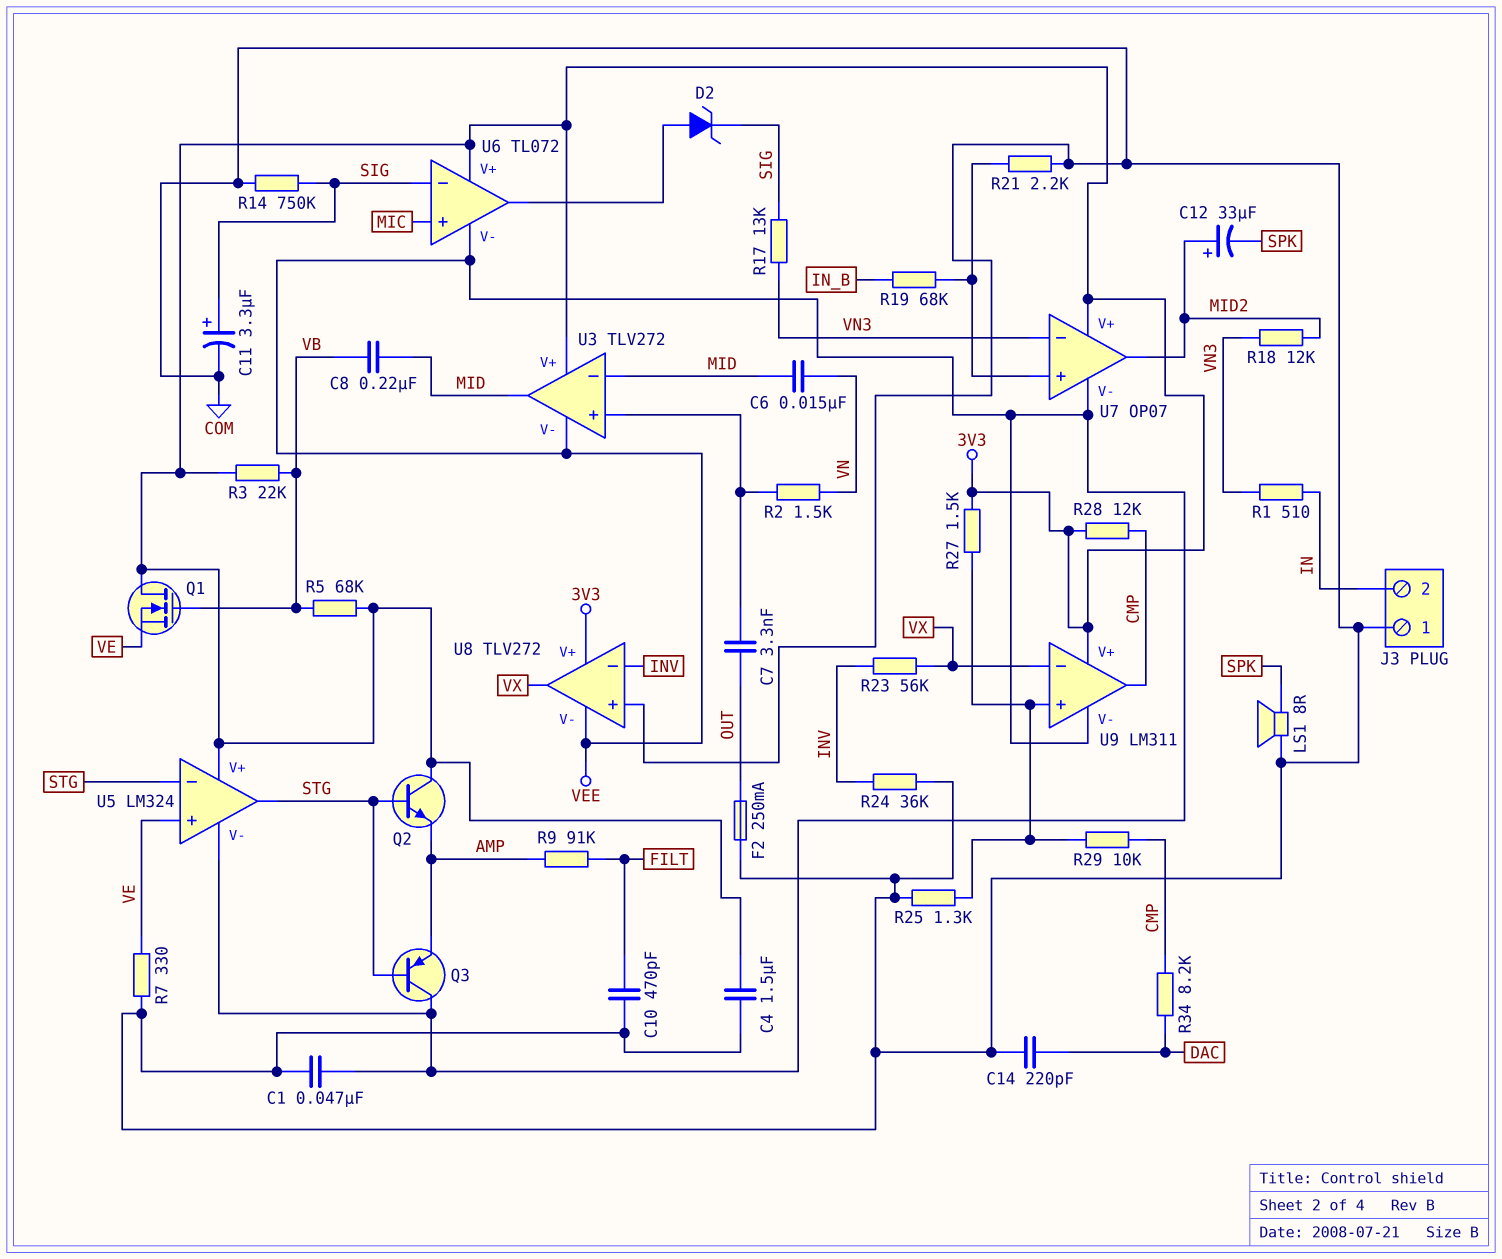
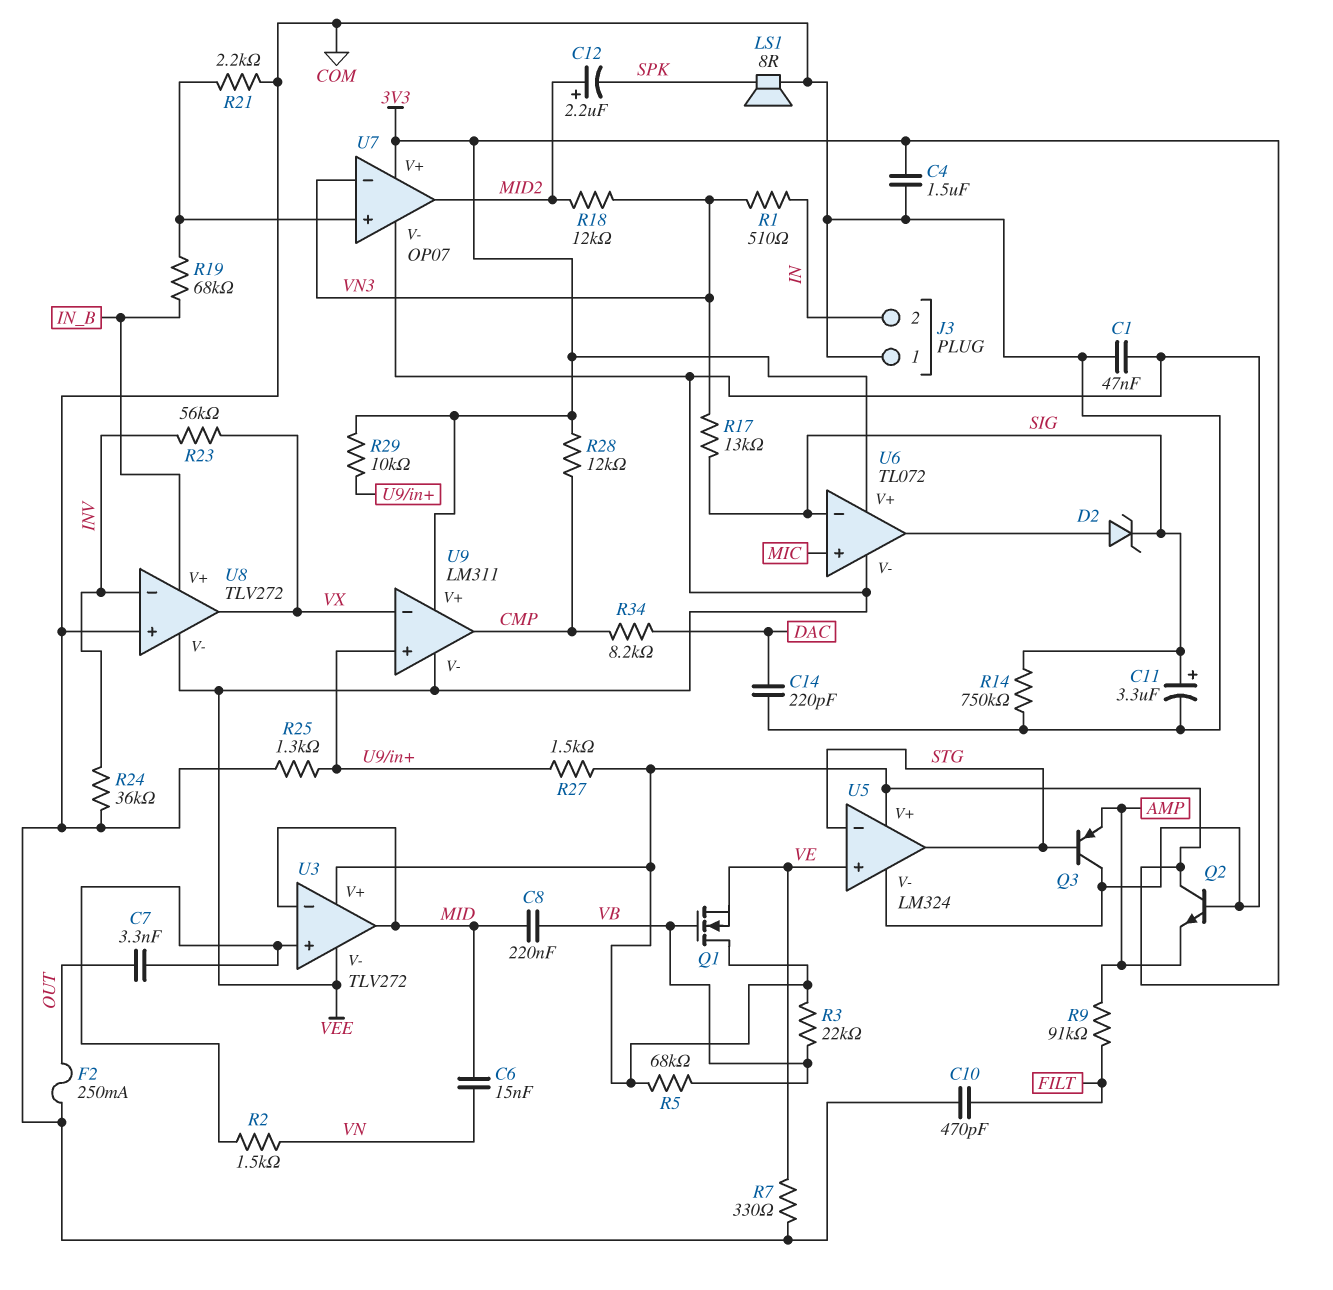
C12: 33uF (plus MID2, minus SPK) -> 2.2uF (plus MID2, minus SPK)
Q2: NPN (B STG, C 3V3, E AMP) -> NPN (B VEE, C 3V3, E AMP)
R29: 10k (CMP, U9/in+) -> 10k (3V3, U9/in+)
U8 pin V+: 3V3 -> IN_B

